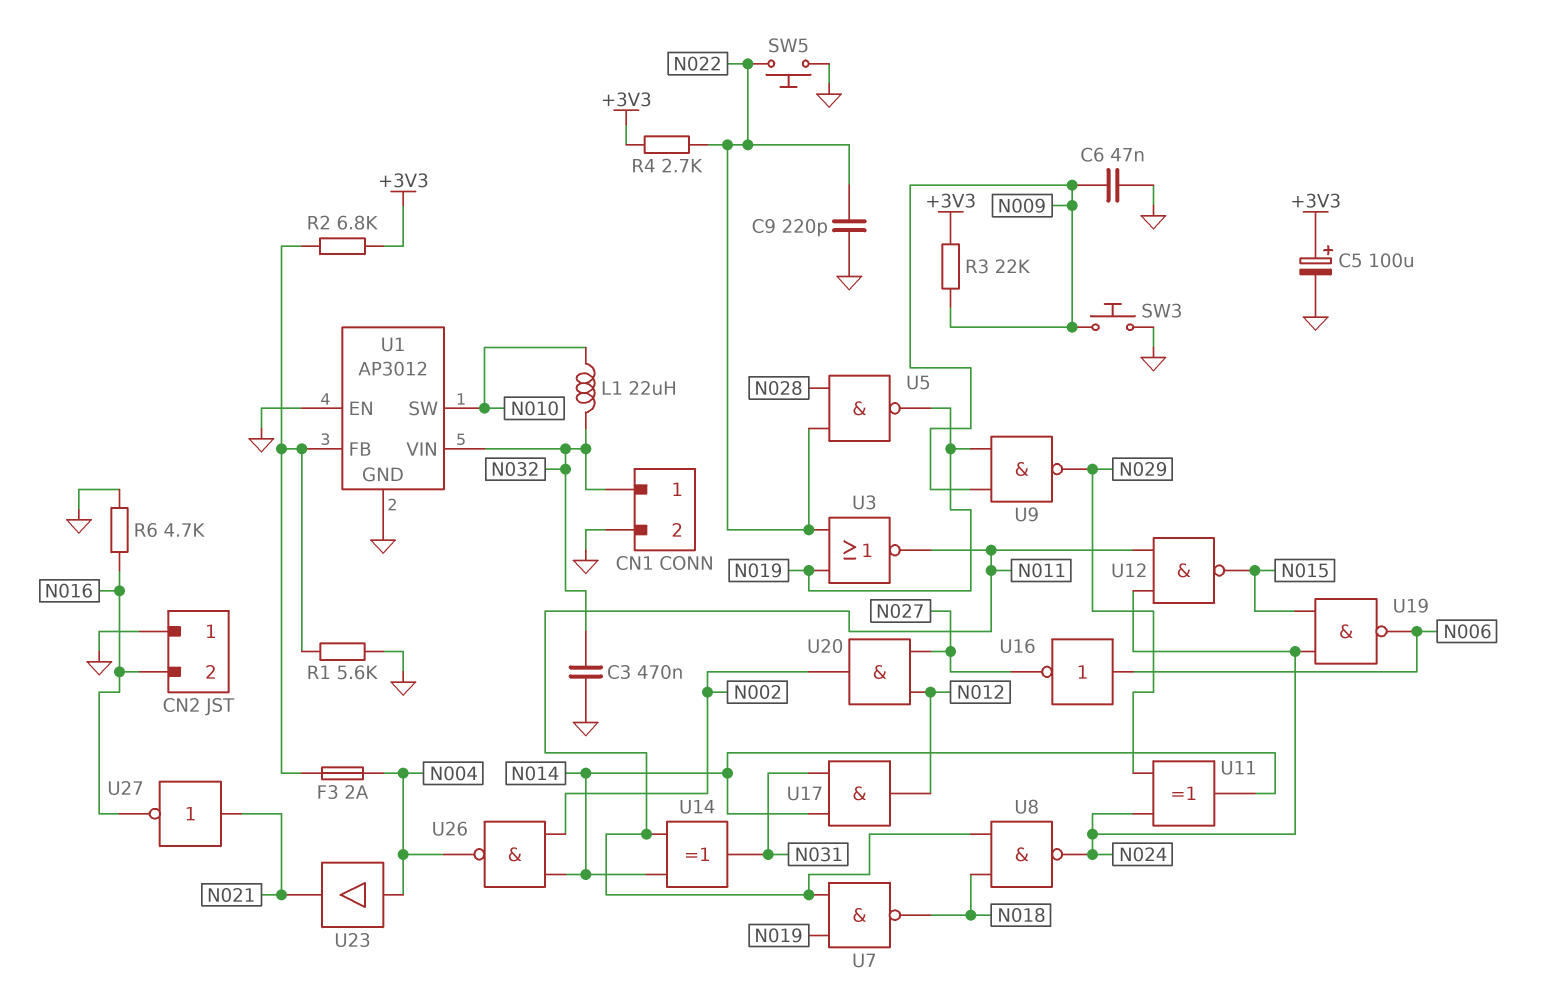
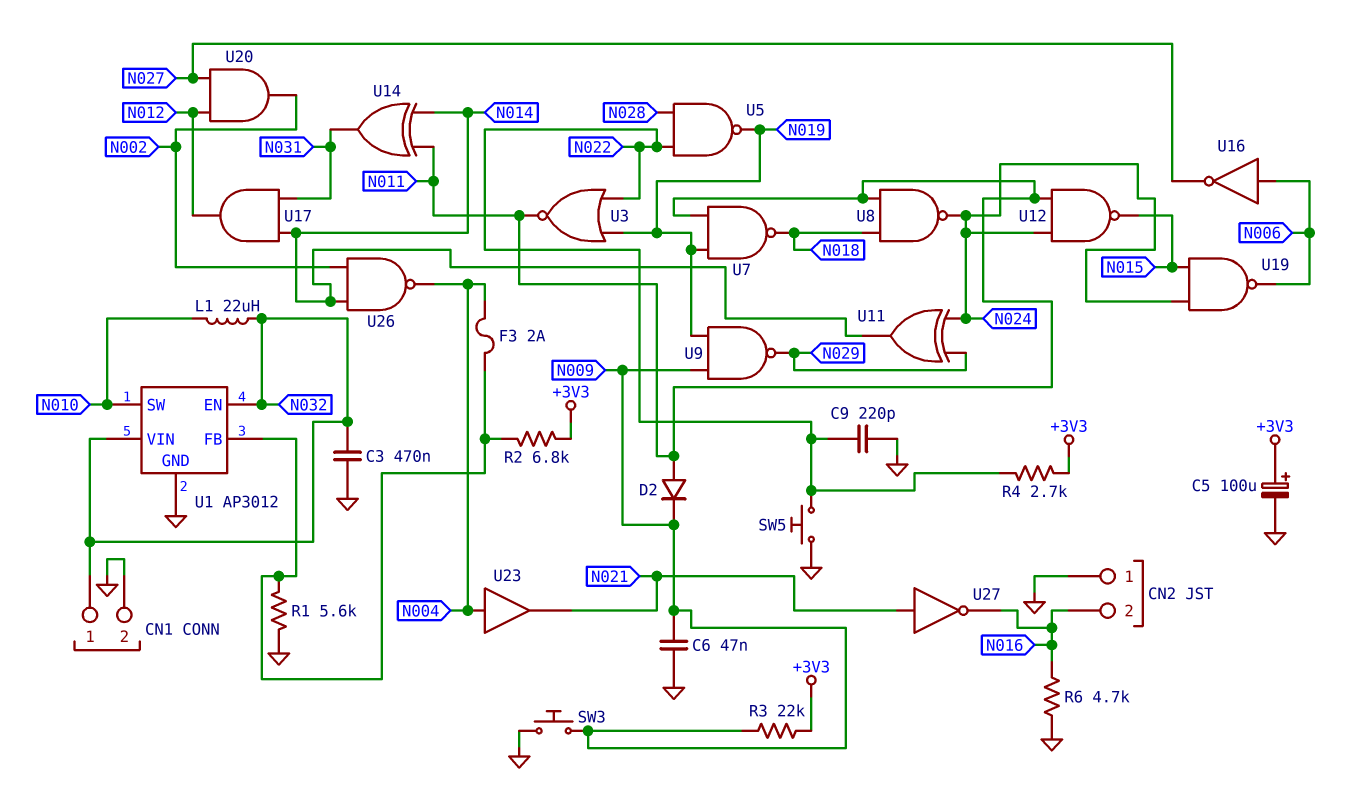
D2: none -> diode (A N011, K N009)
U1 pin EN: GND -> N032

